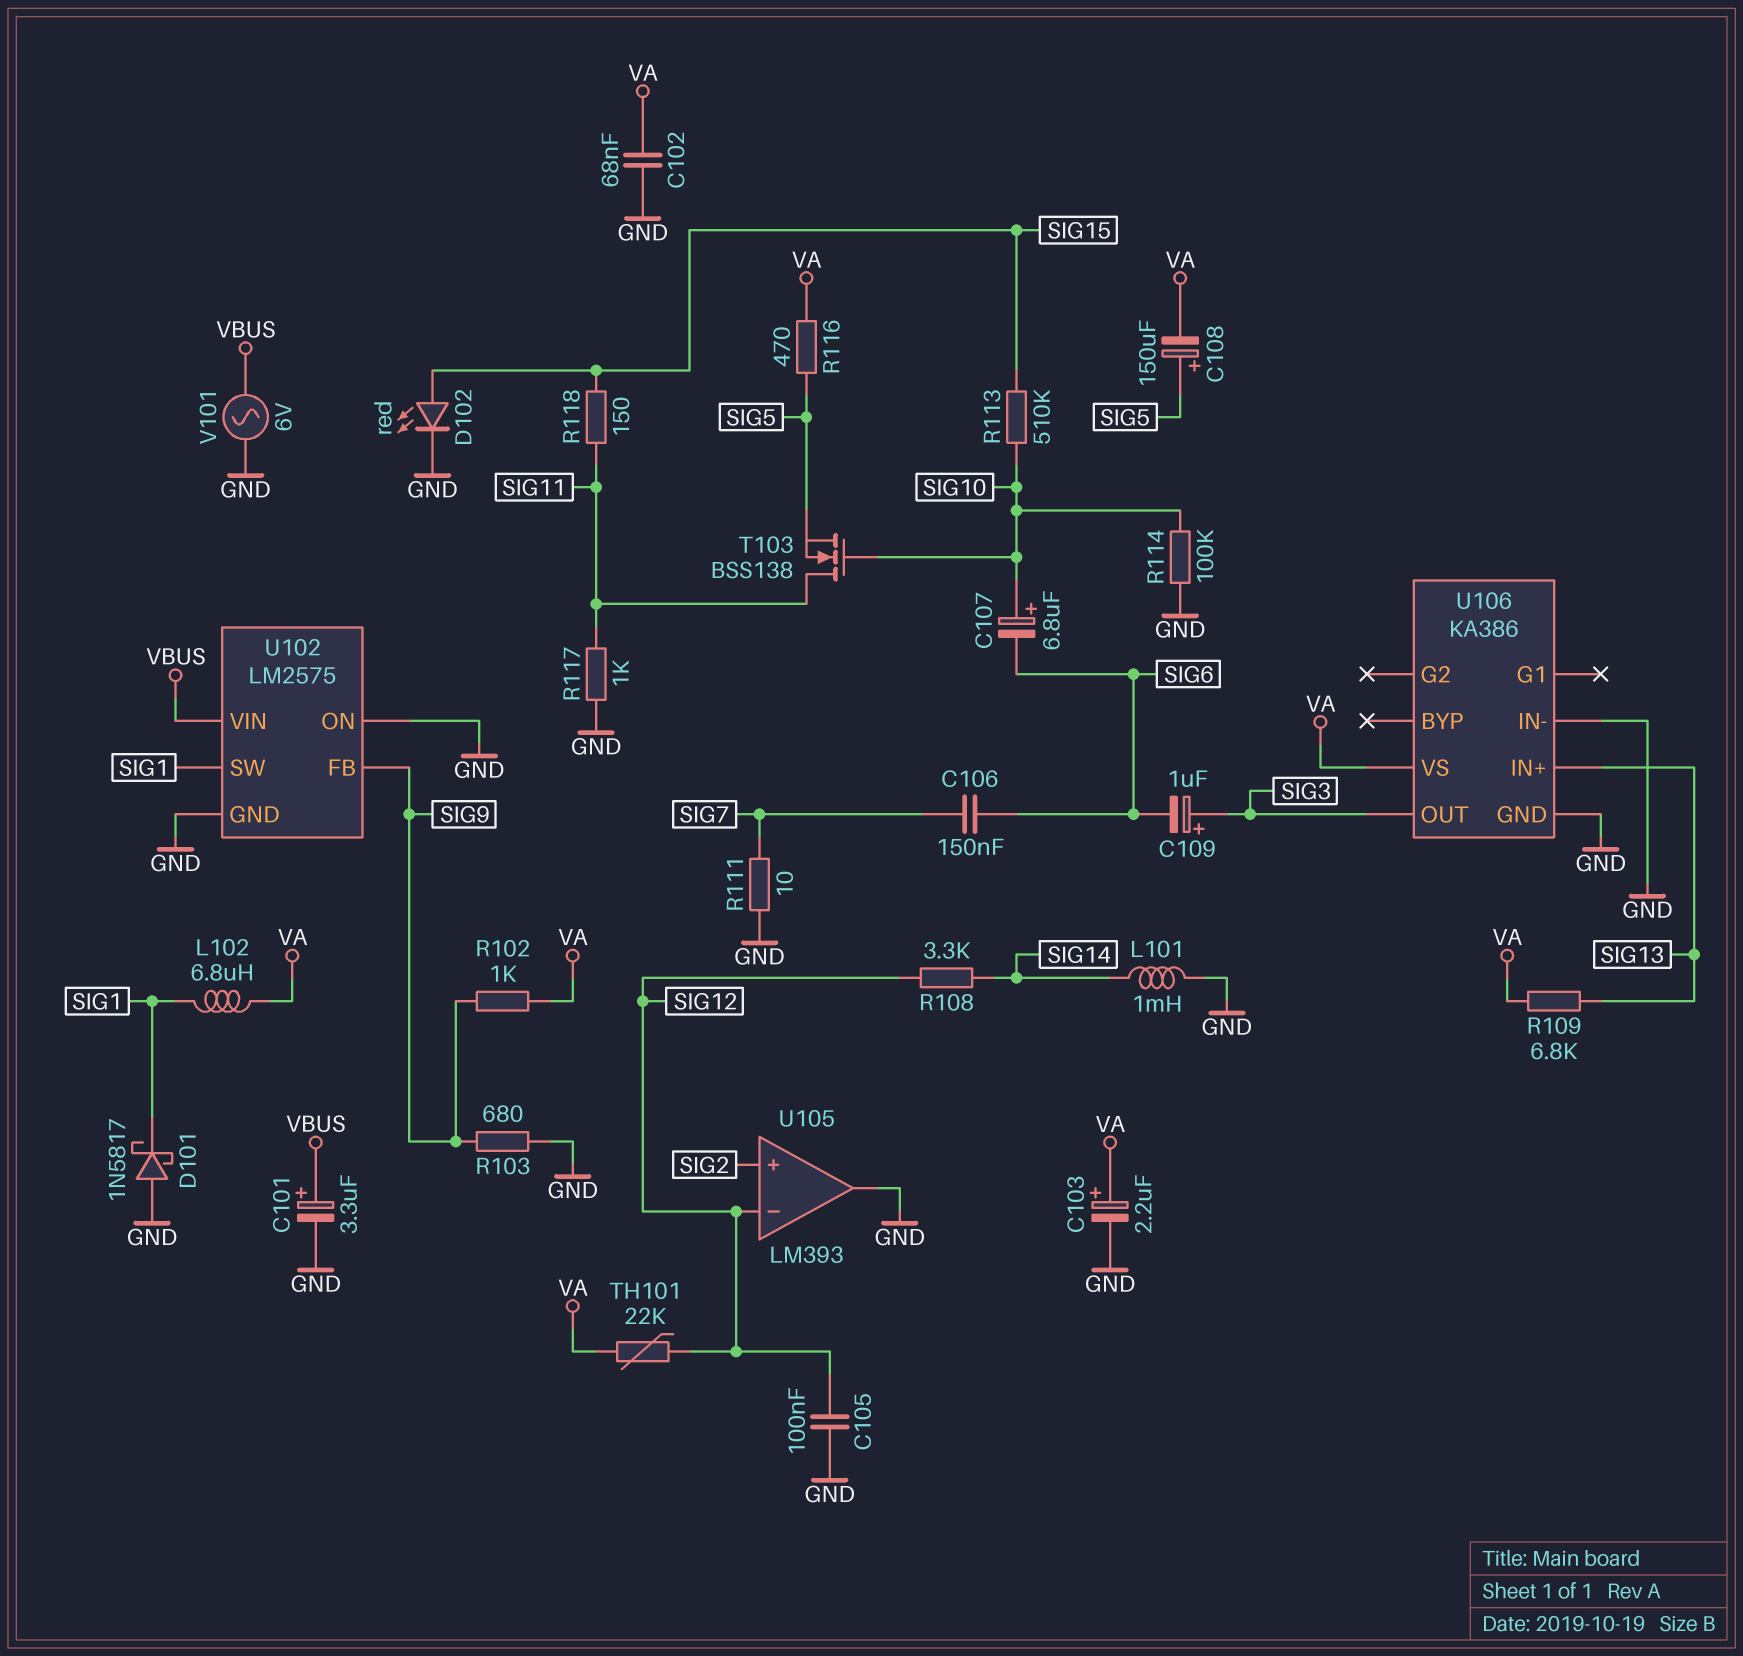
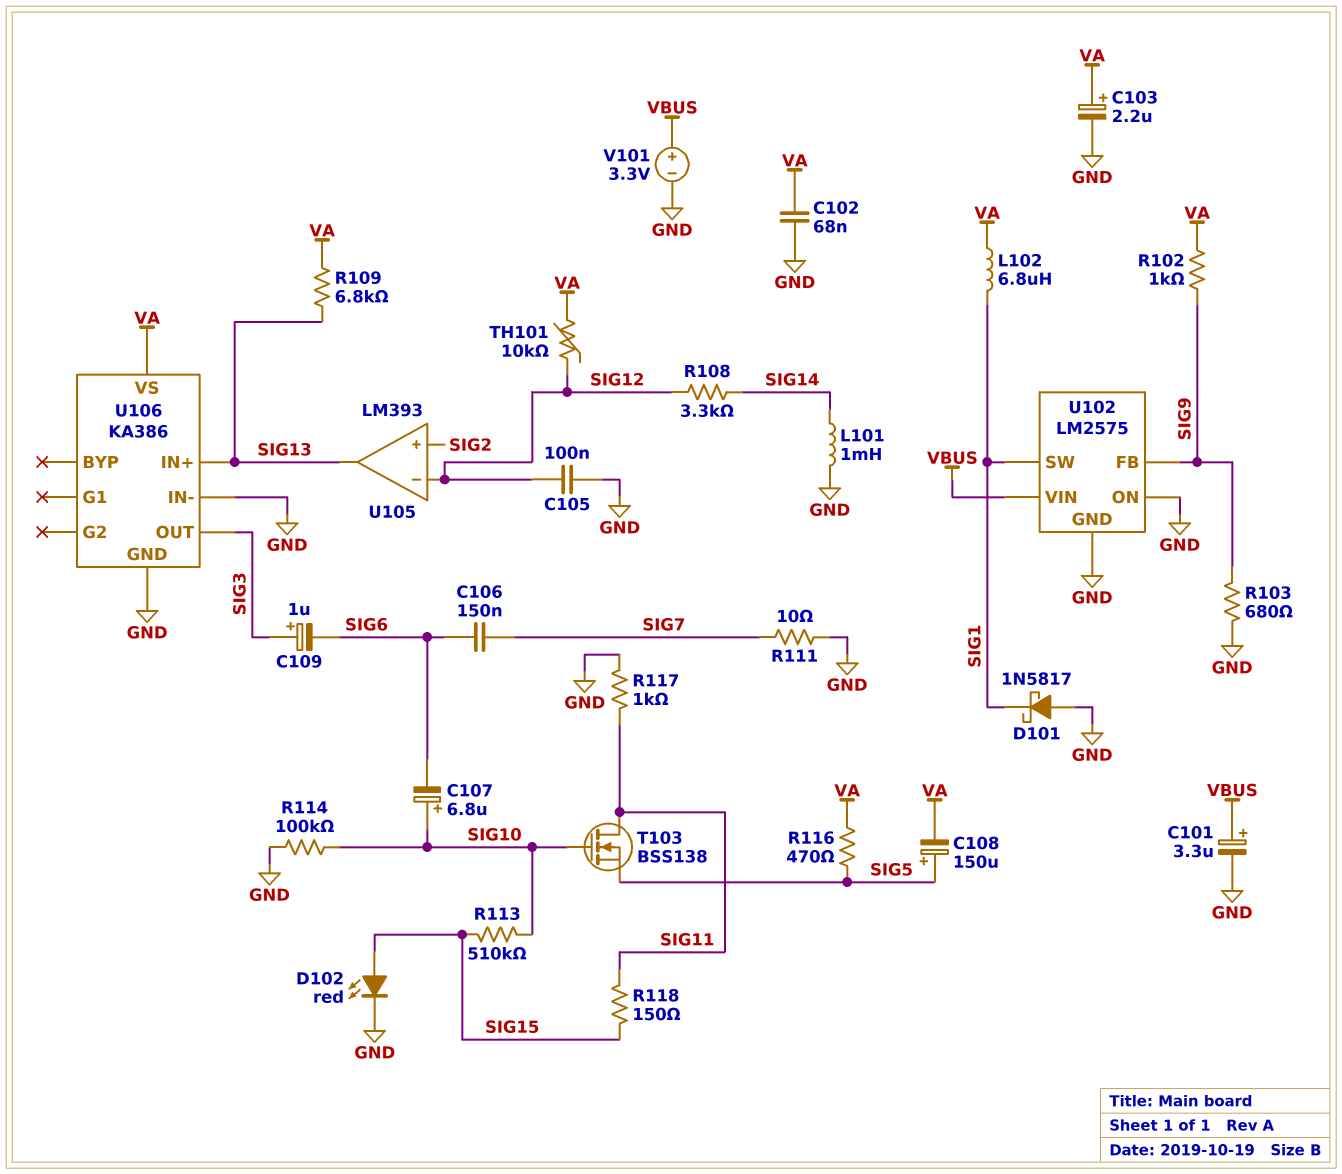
TH101: 22k (SIG12, VA) -> 10k (SIG12, VA)
U105 pin out: GND -> SIG13
V101: AC 6V (GND, VBUS) -> 3.3V (plus VBUS, minus GND)

